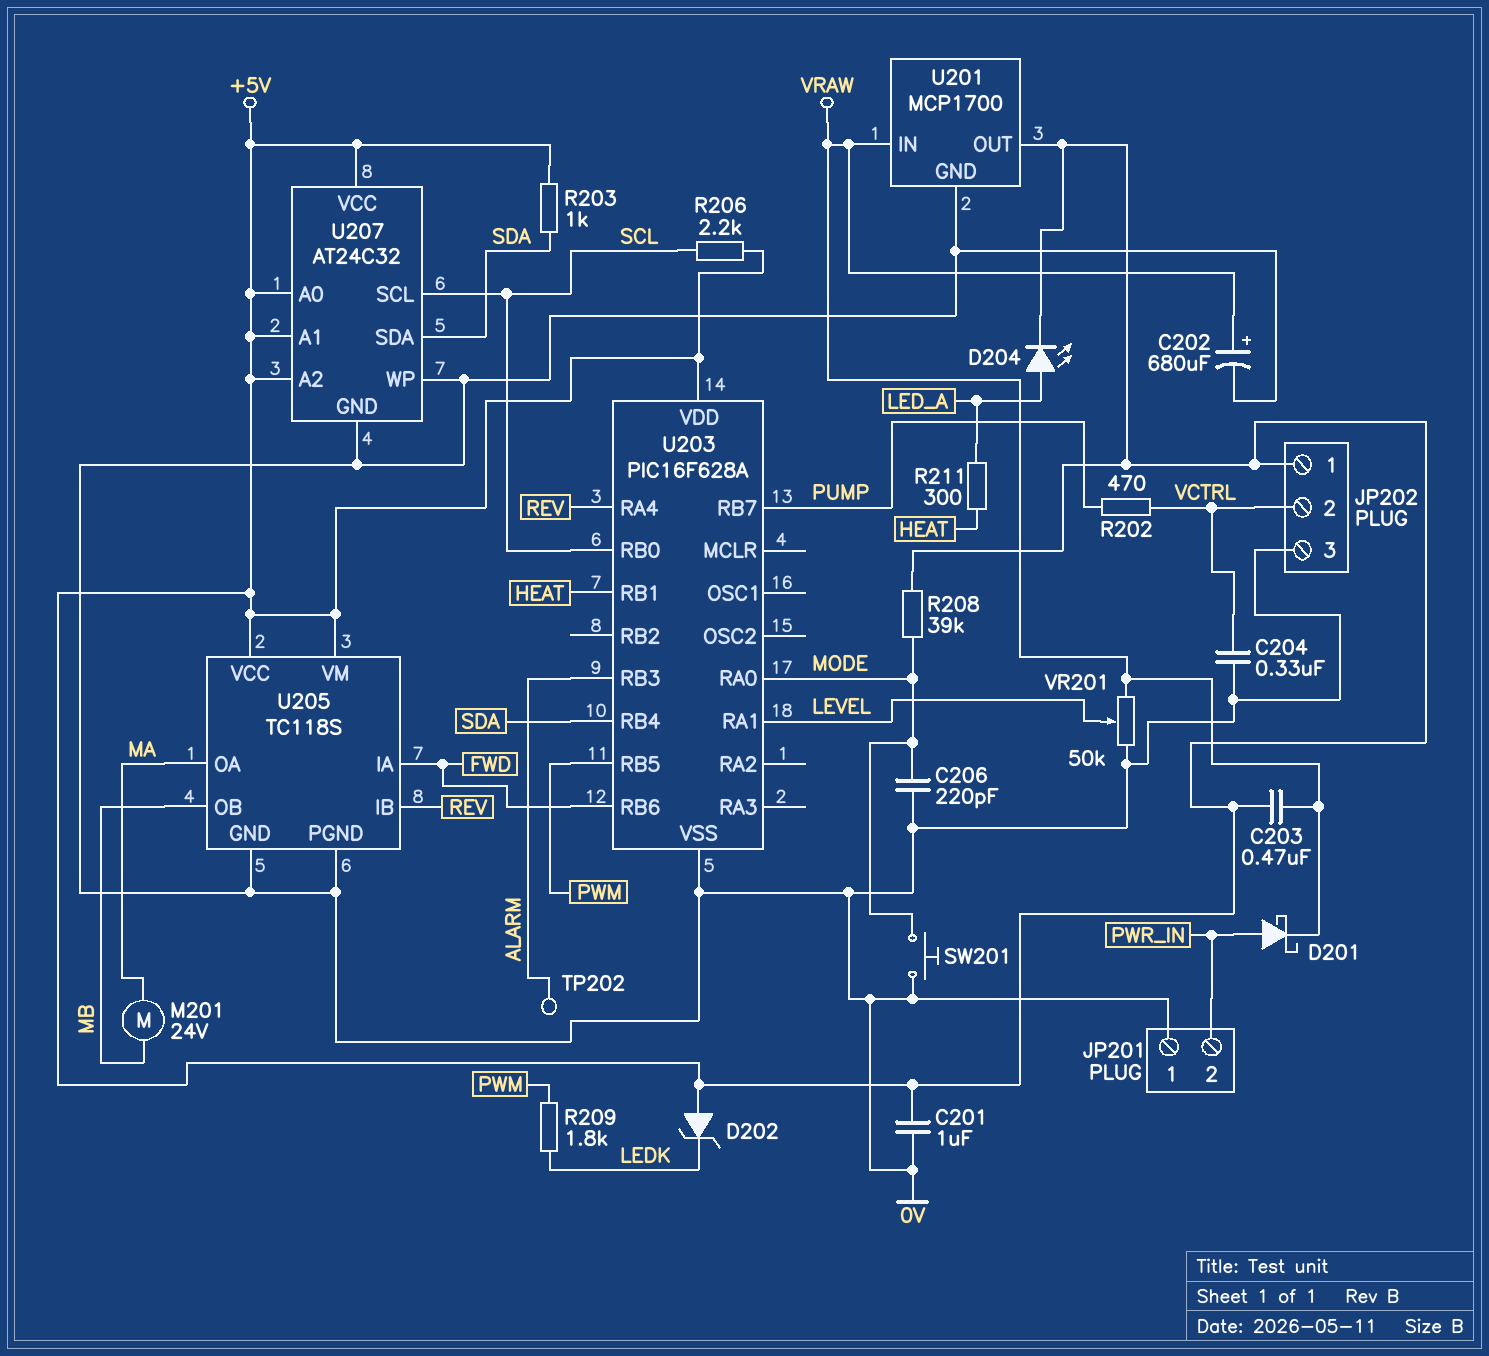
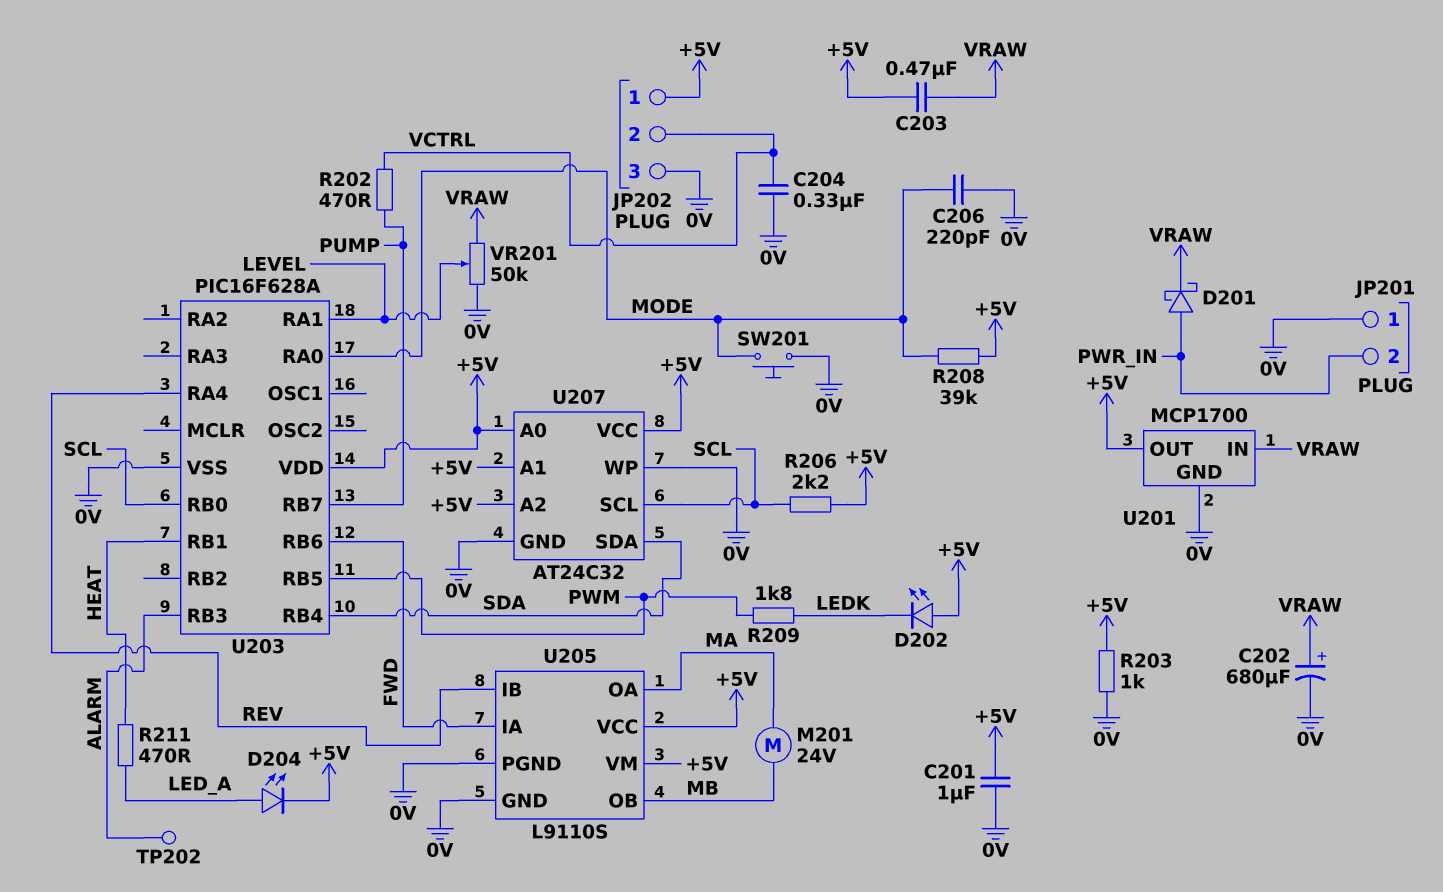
D202: zener (A +5V, K LEDK) -> LED (A +5V, K LEDK)
R203: 1k (+5V, SDA) -> 1k (+5V, 0V)
R211: 300 (HEAT, LED_A) -> 470 (HEAT, LED_A)
U205: TC118S -> L9110S

